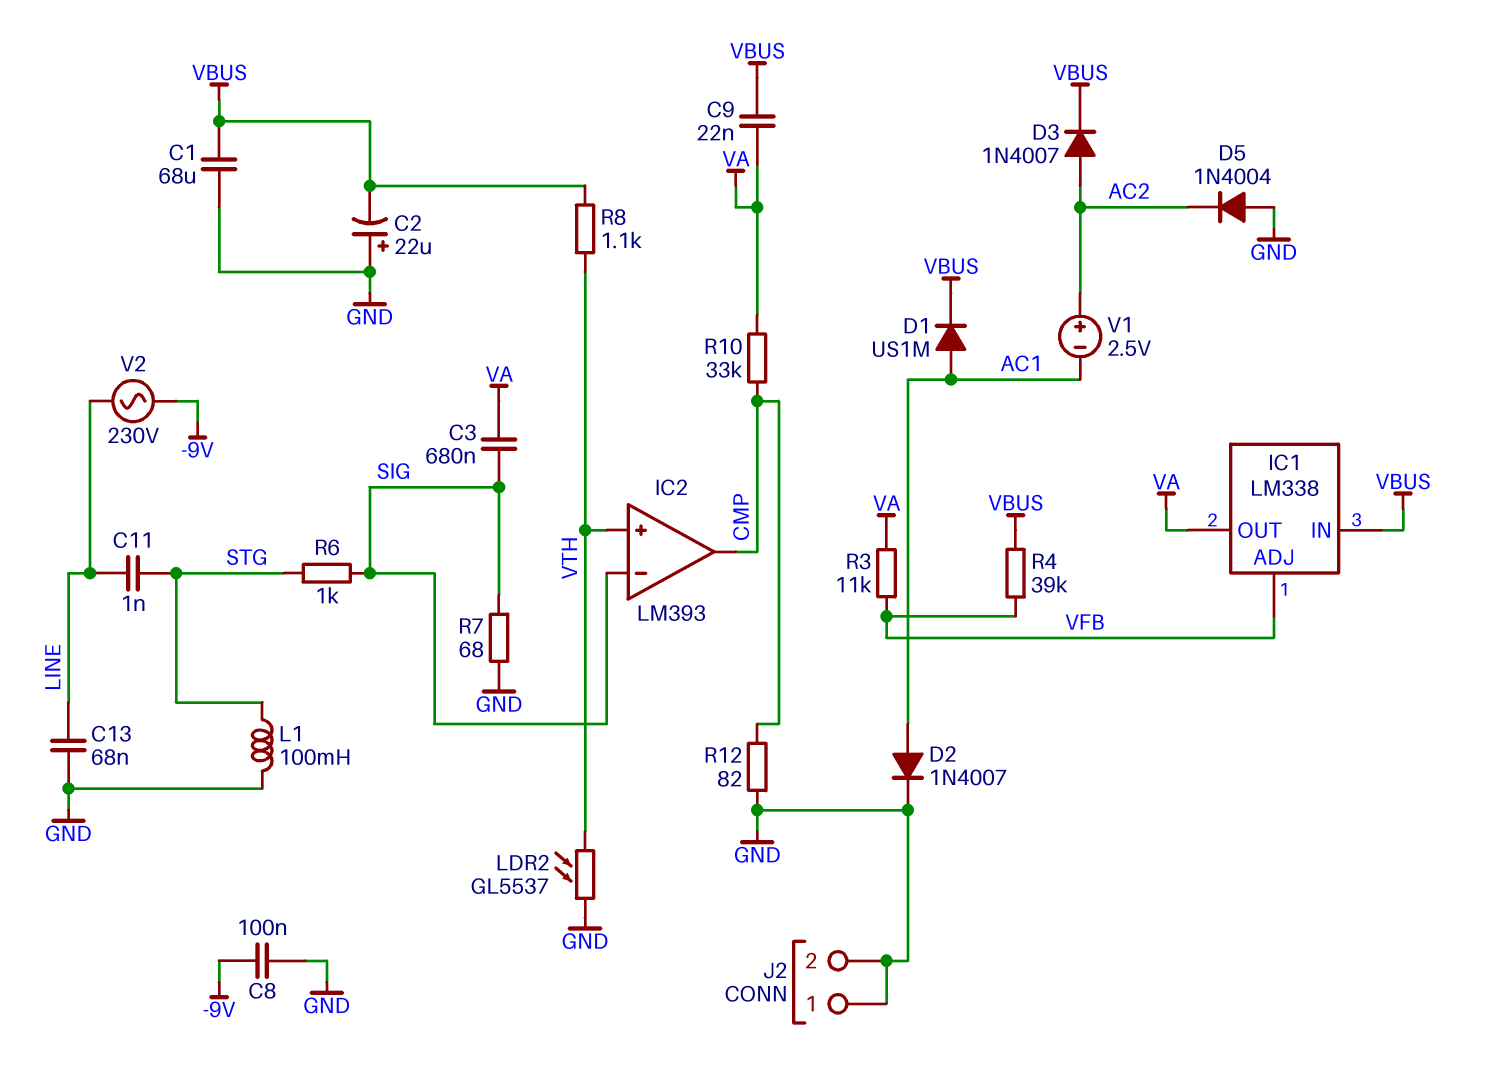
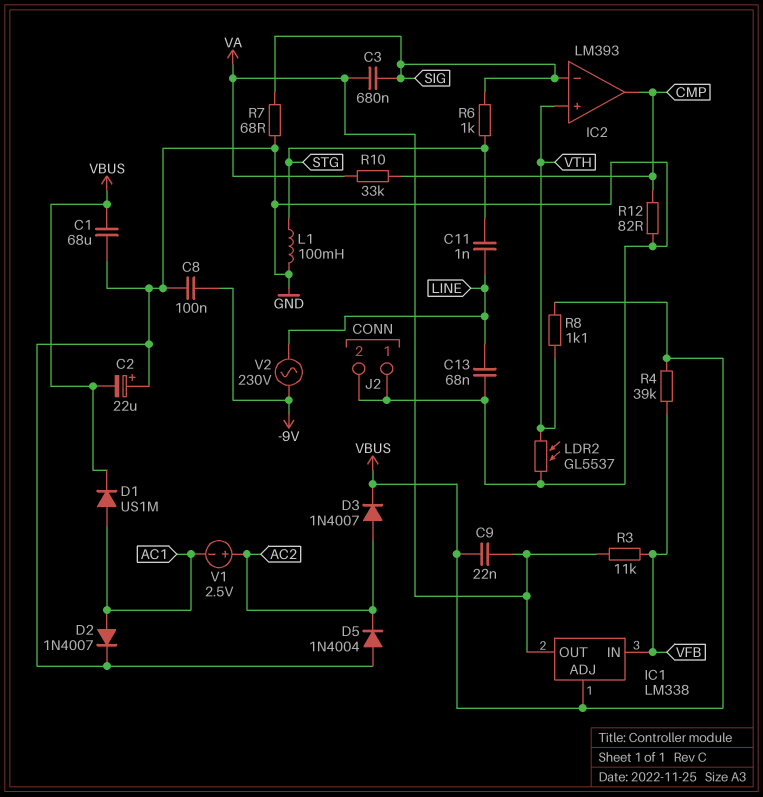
IC1 pin ADJ: VFB -> VBUS
IC1 pin IN: VBUS -> VFB

